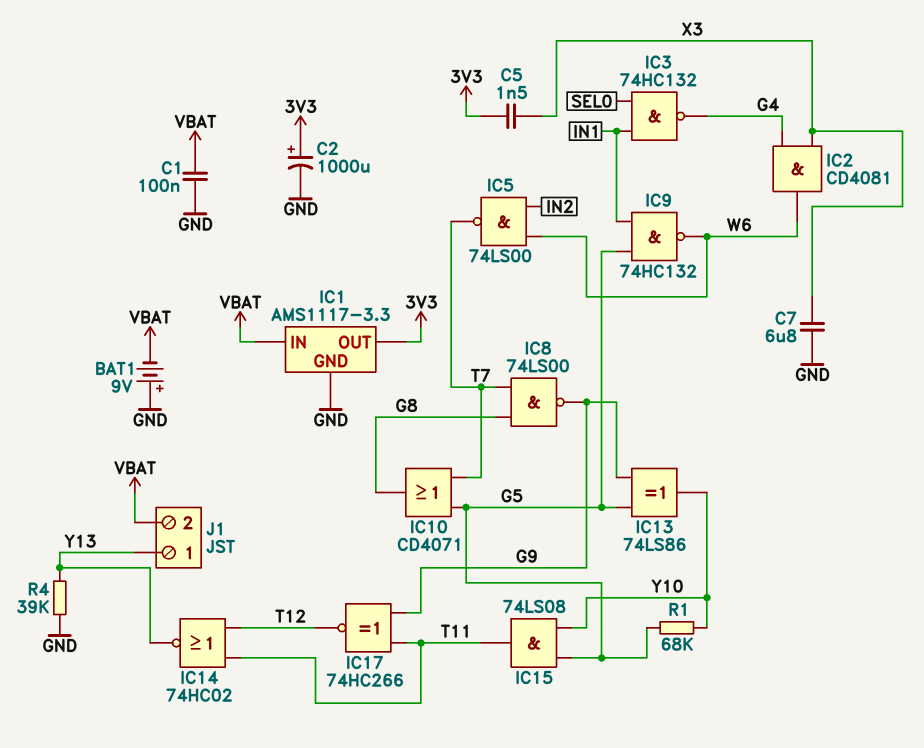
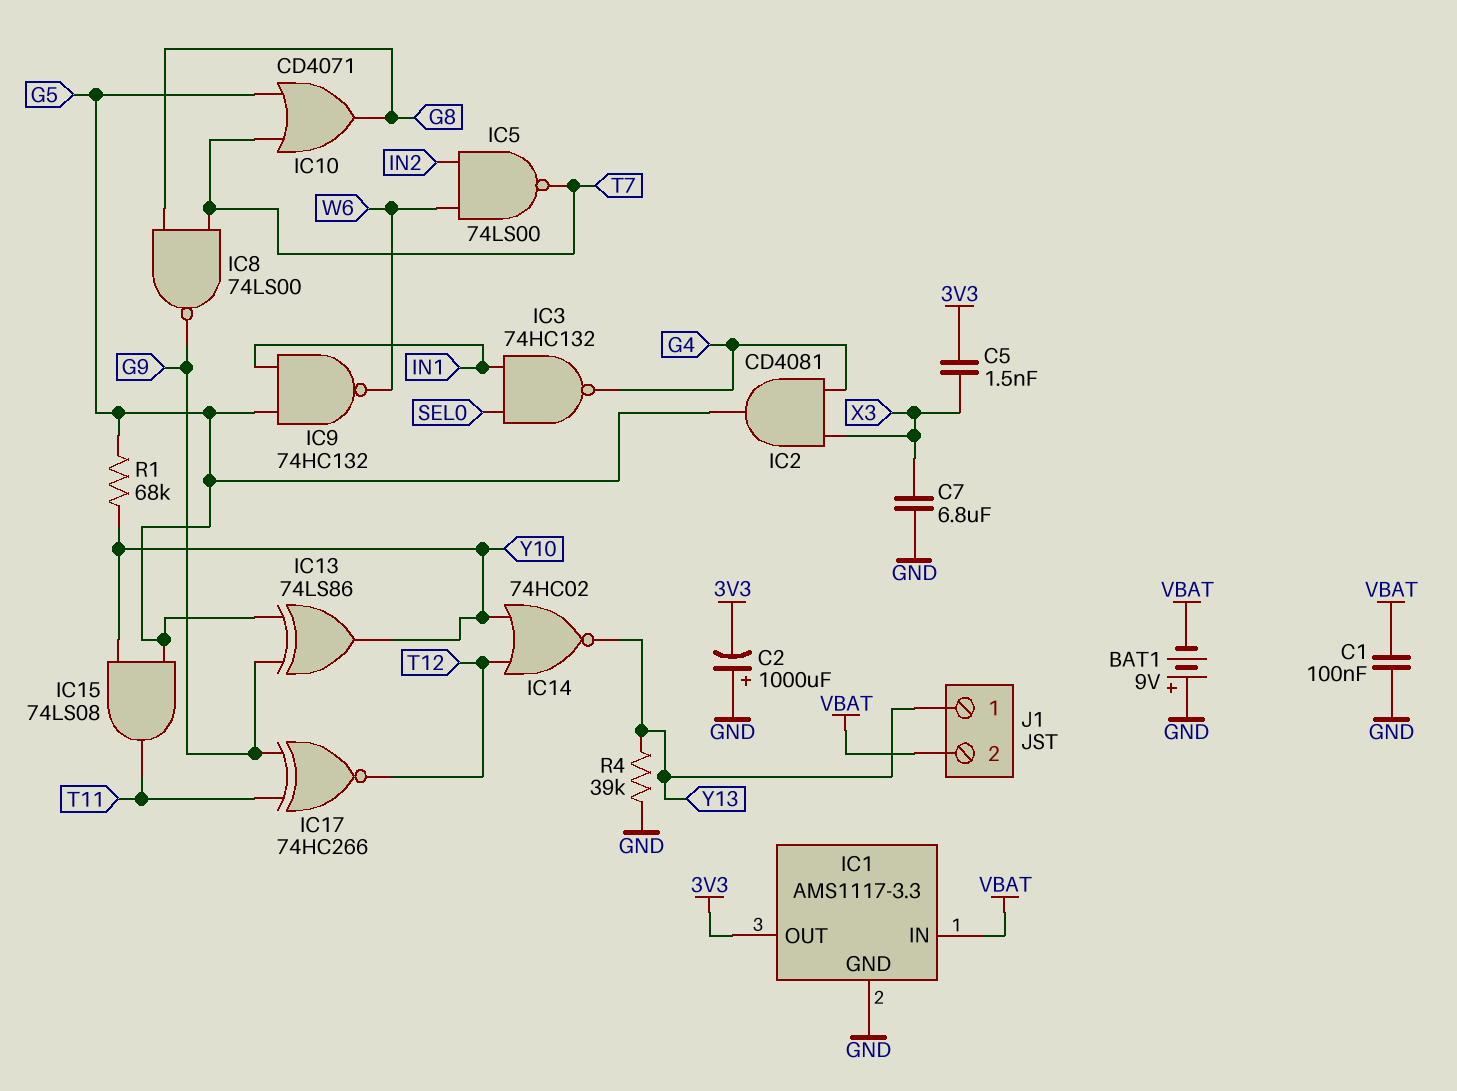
C2: 1000uF (plus 3V3, minus GND) -> 1000uF (plus GND, minus 3V3)
IC2: AND CD4081 (in G4, in X3, out W6) -> AND CD4081 (in G4, in X3, out G5)
IC14: NOR 74HC02 (in T11, in T12, out Y13) -> NOR 74HC02 (in T12, in Y10, out Y13)

